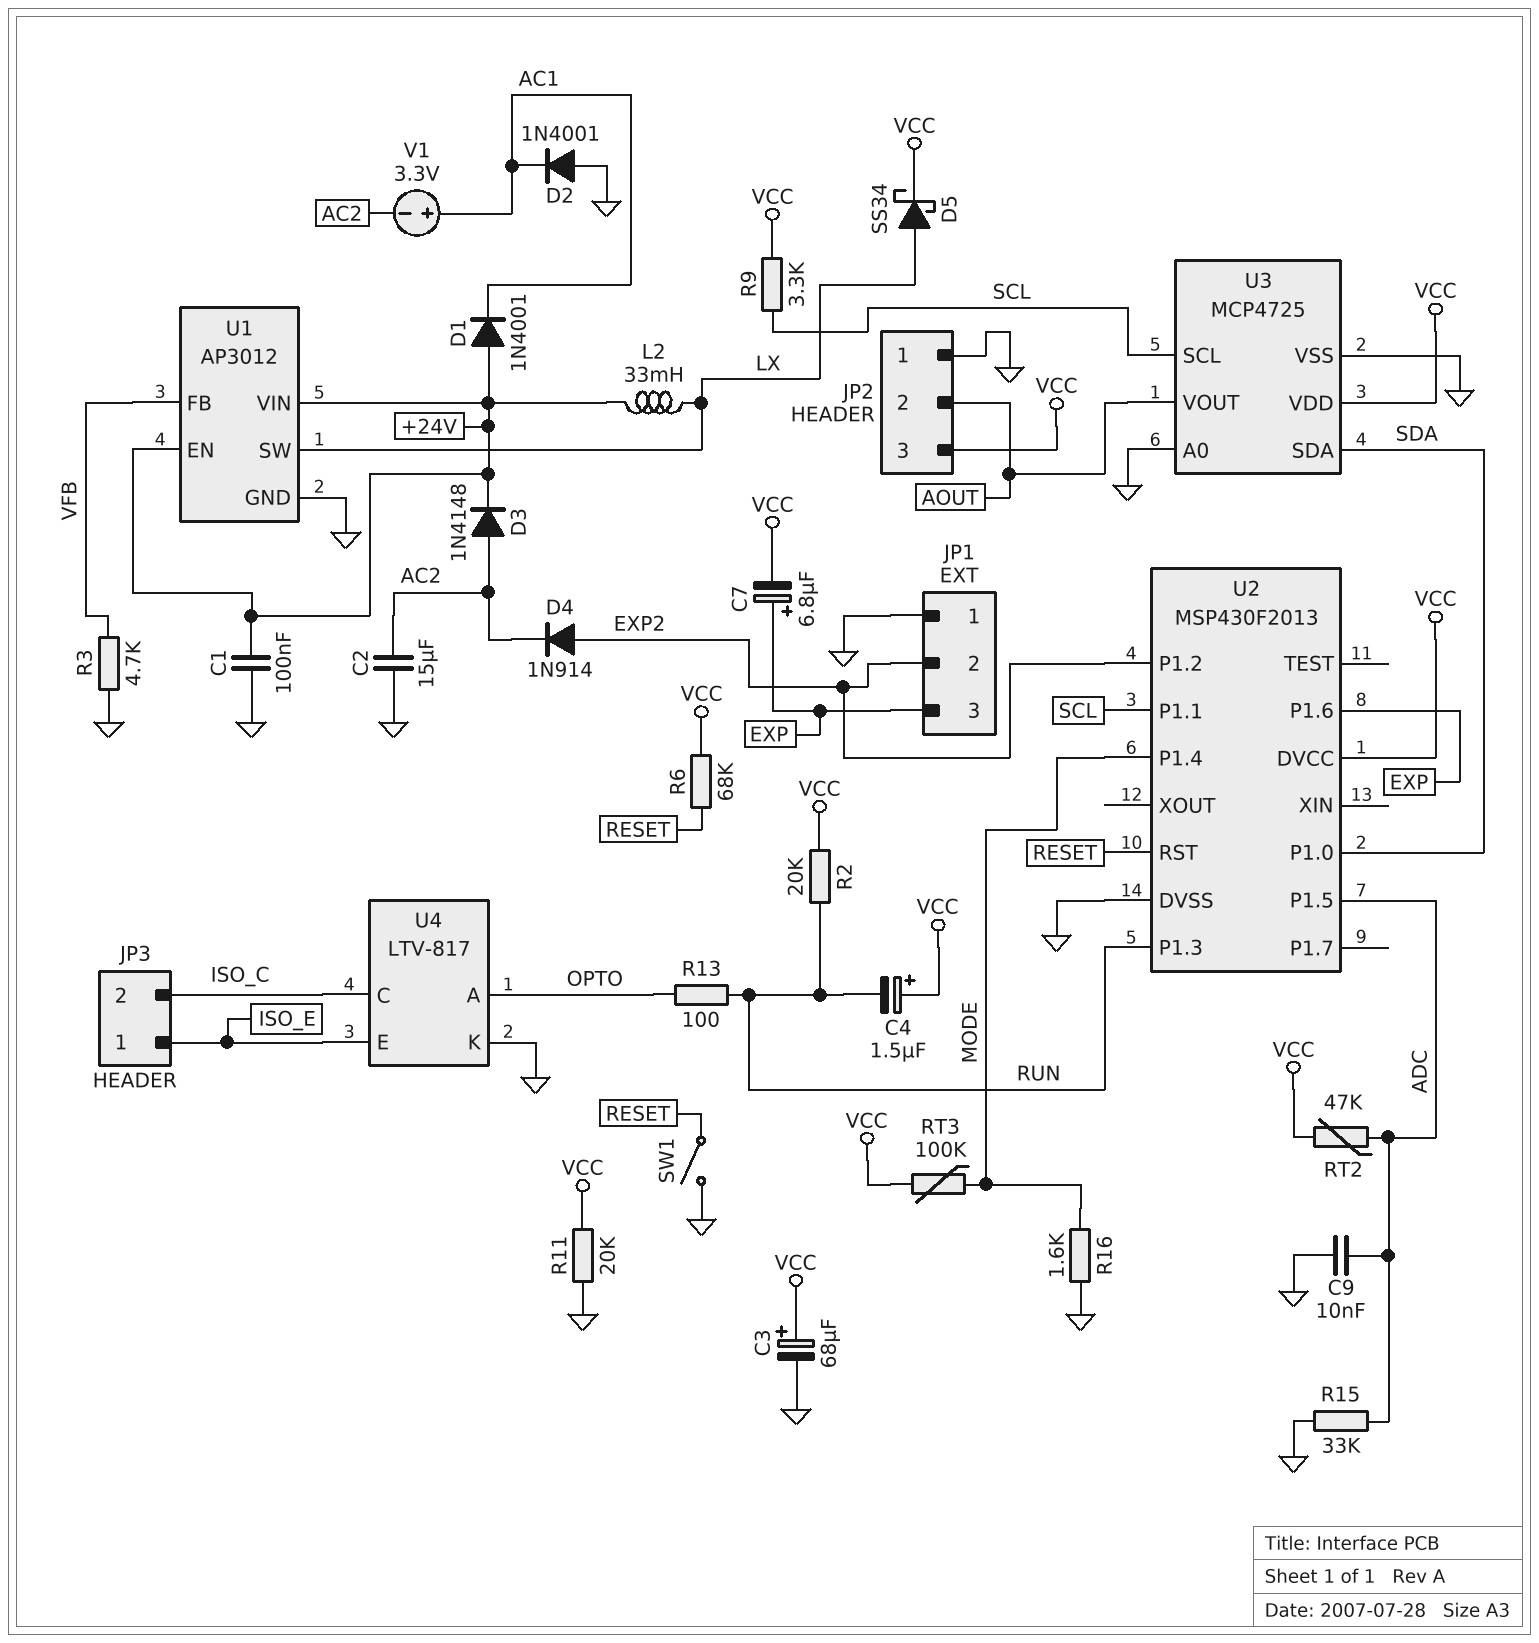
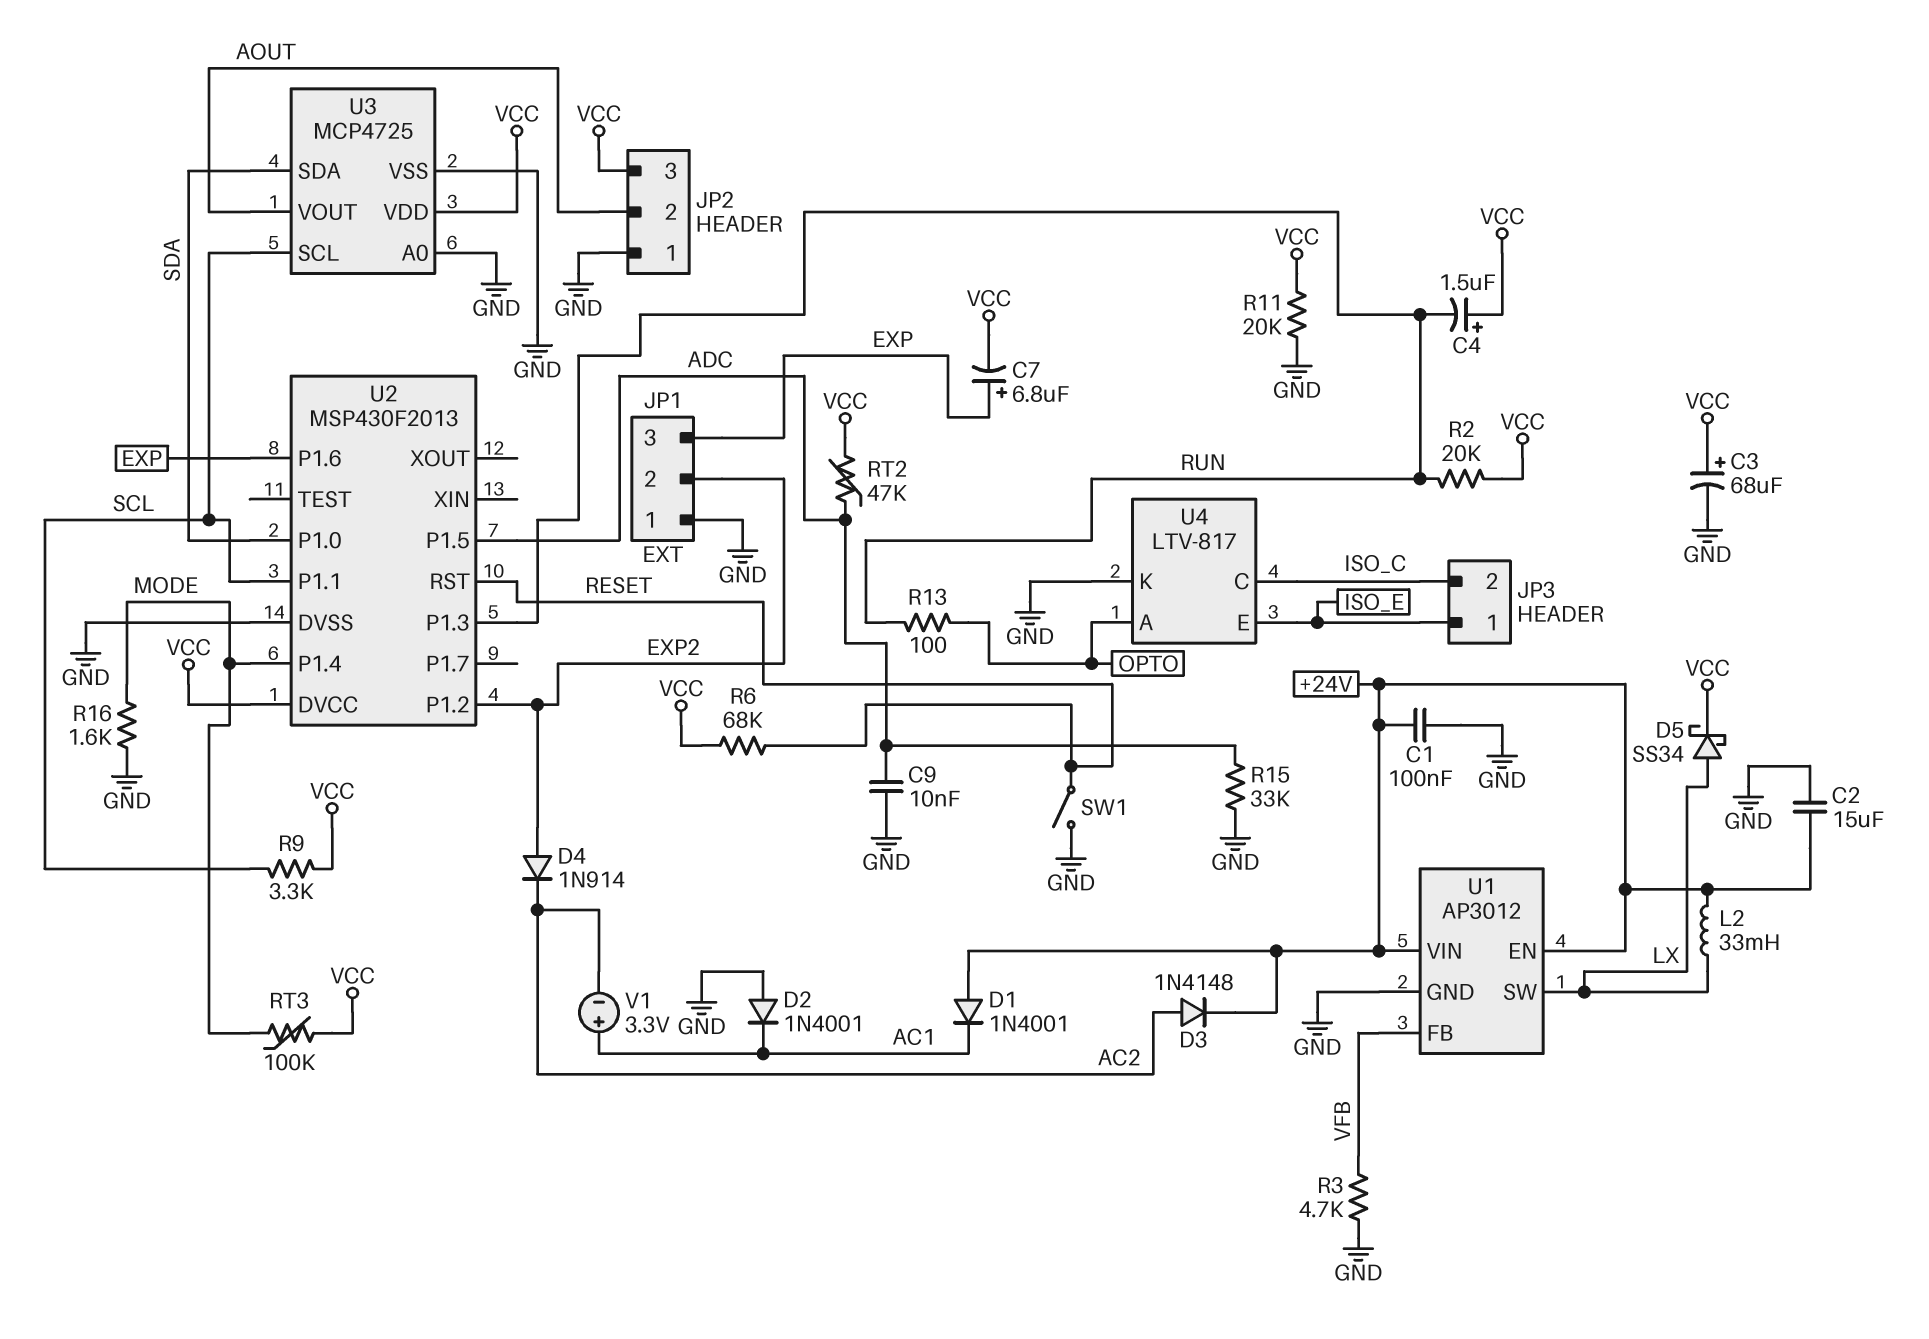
C2: 15uF (AC2, GND) -> 15uF (+24V, GND)

